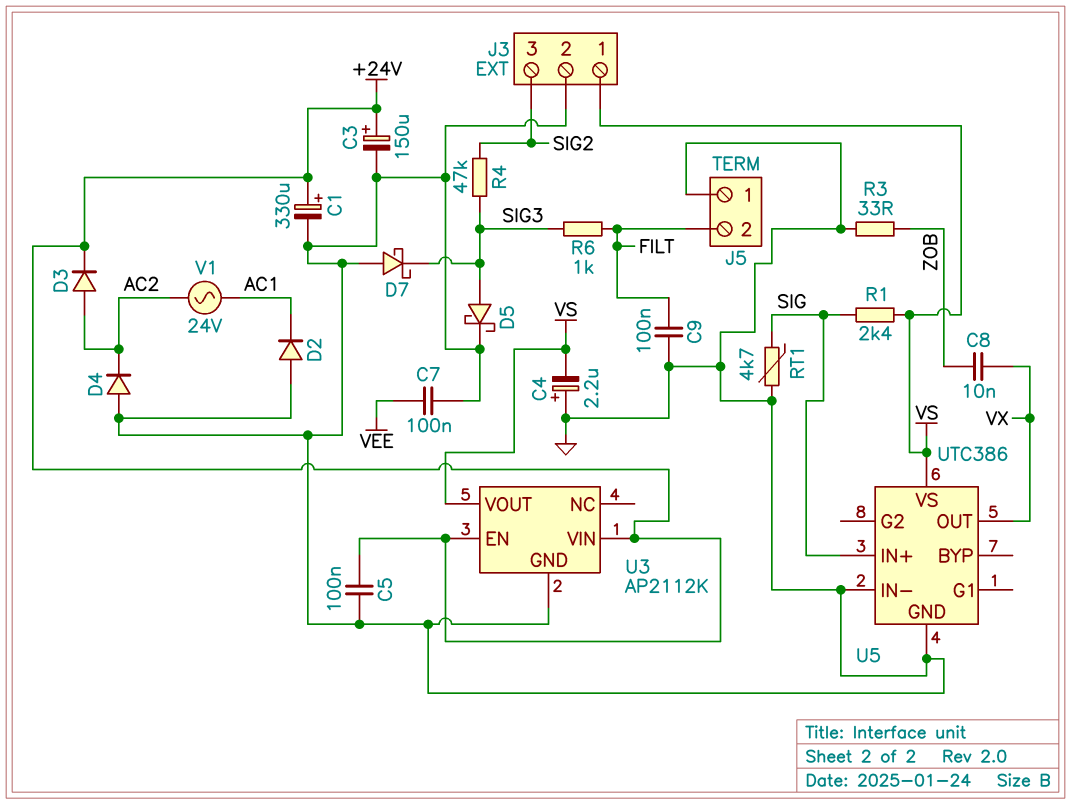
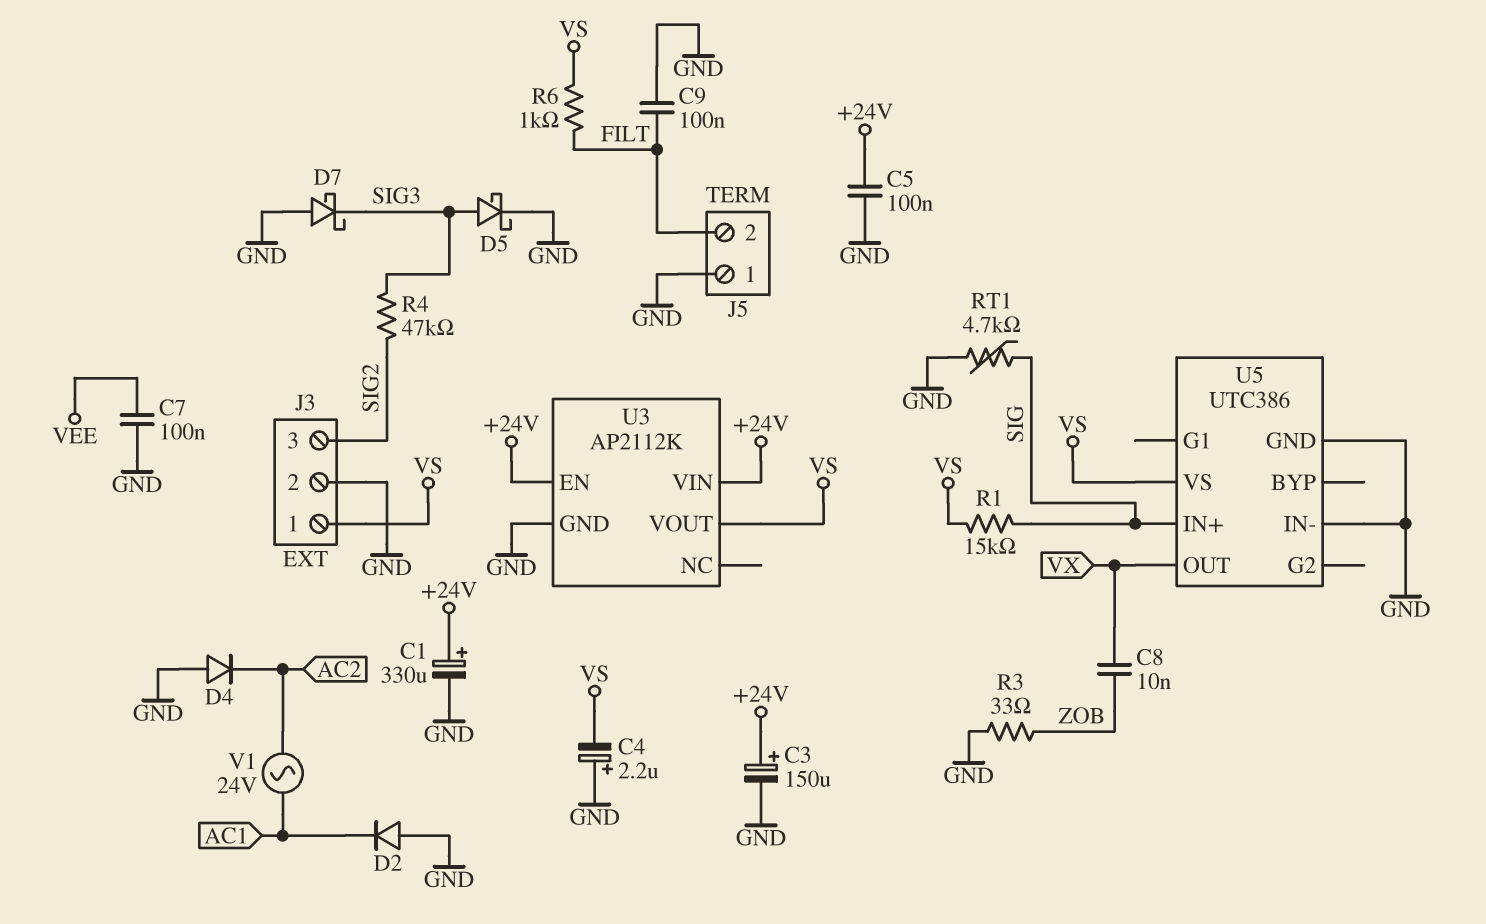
D3: diode (A AC2, K +24V) -> none
R1: 2.4k (SIG, VS) -> 15k (SIG, VS)
R6: 1k (FILT, SIG3) -> 1k (FILT, VS)

